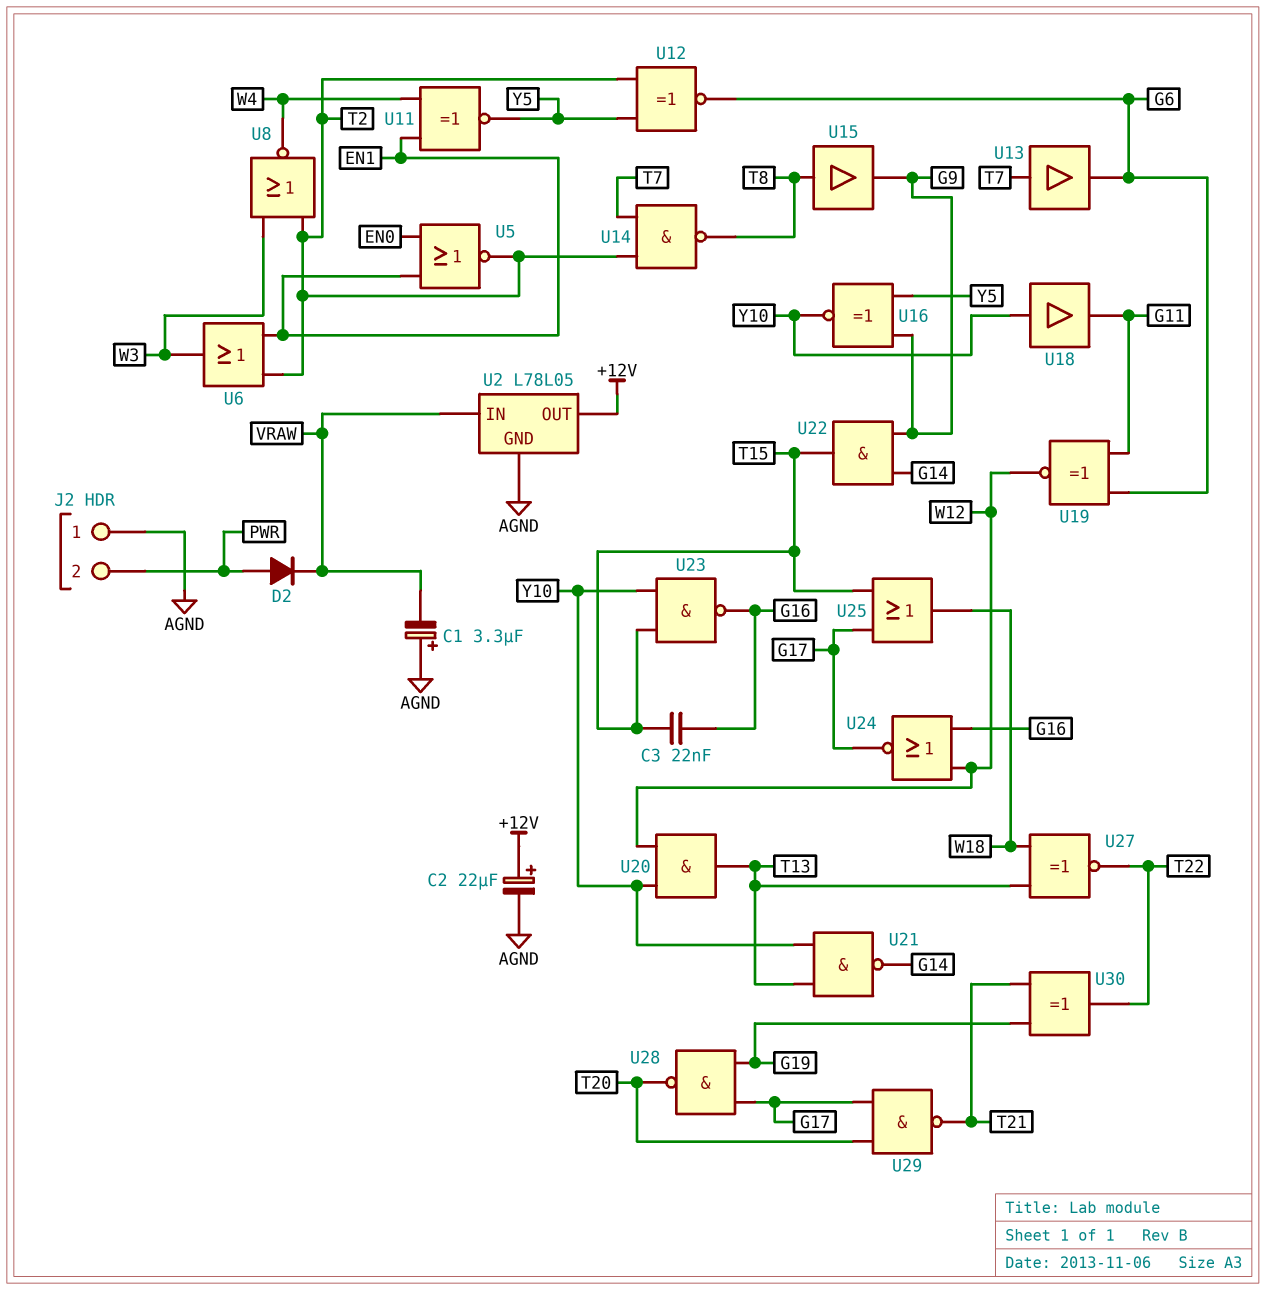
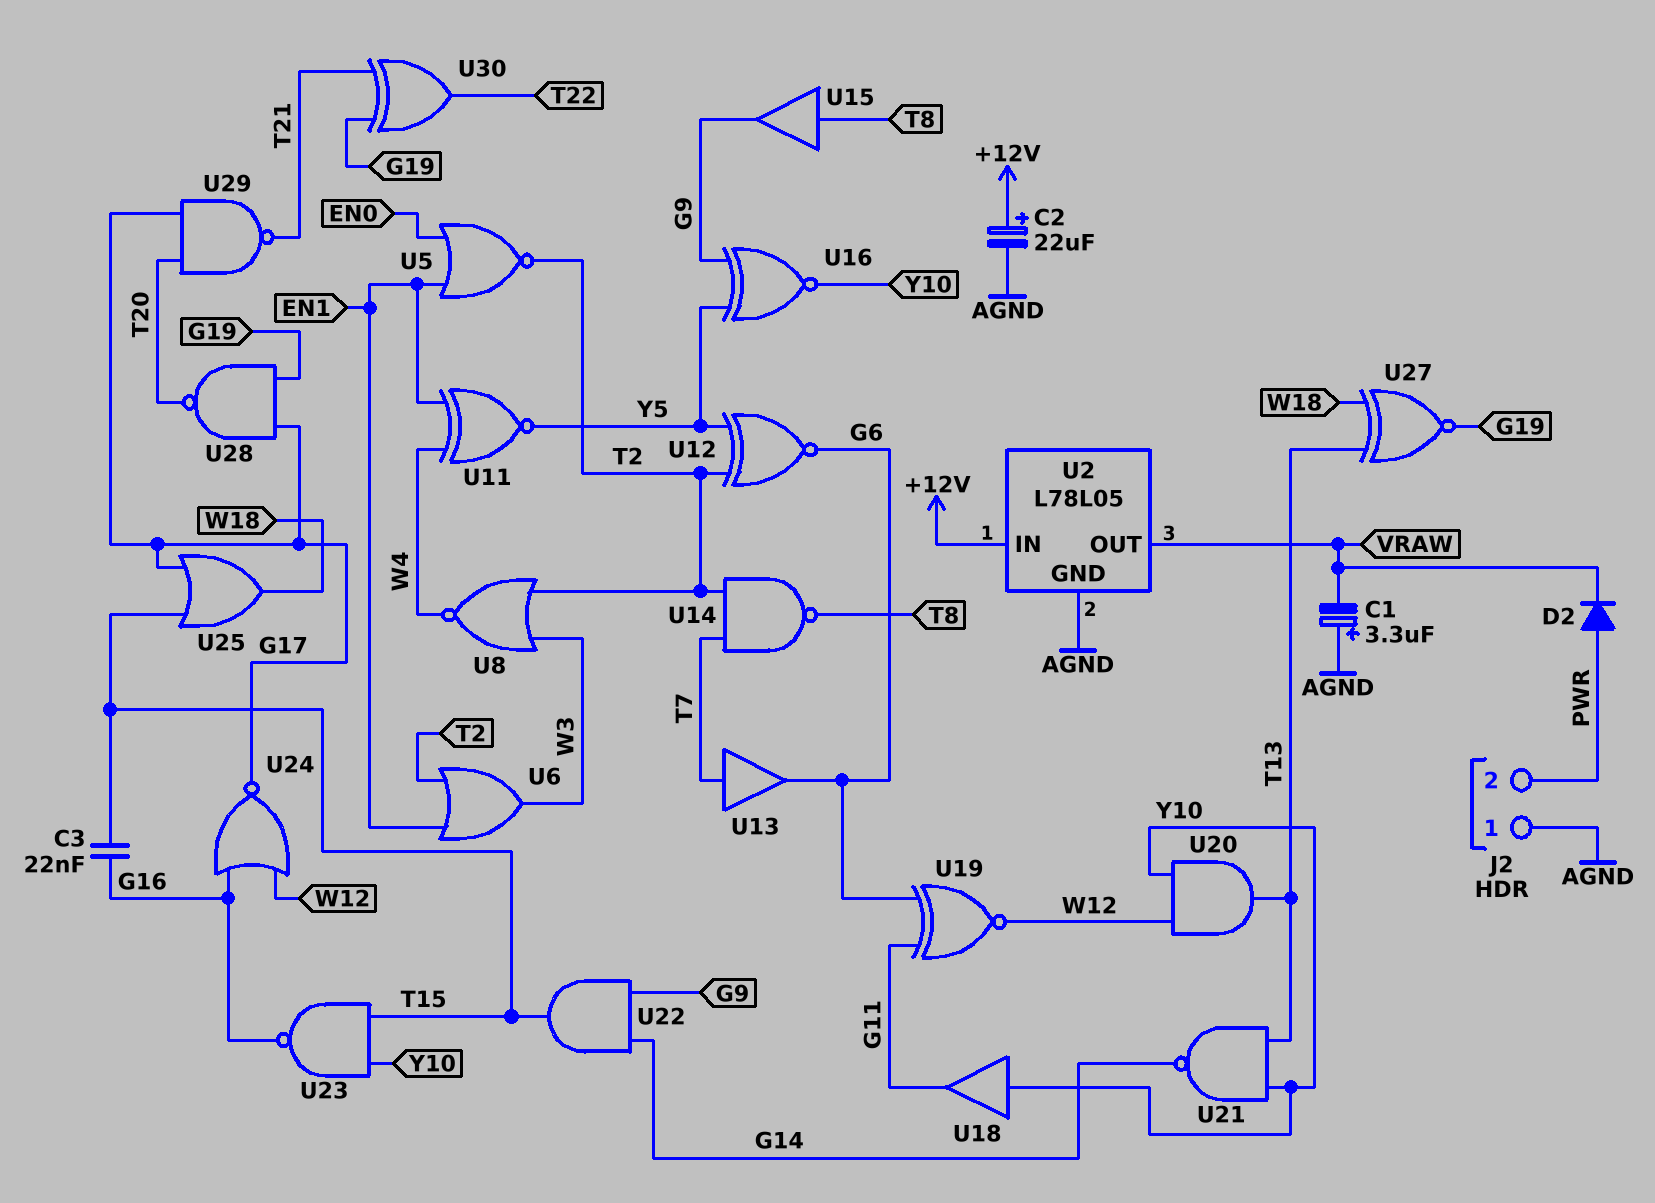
U2 pin IN: VRAW -> +12V
U2 pin OUT: +12V -> VRAW
U27: XNOR (in T13, in W18, out T22) -> XNOR (in T13, in W18, out G19)

